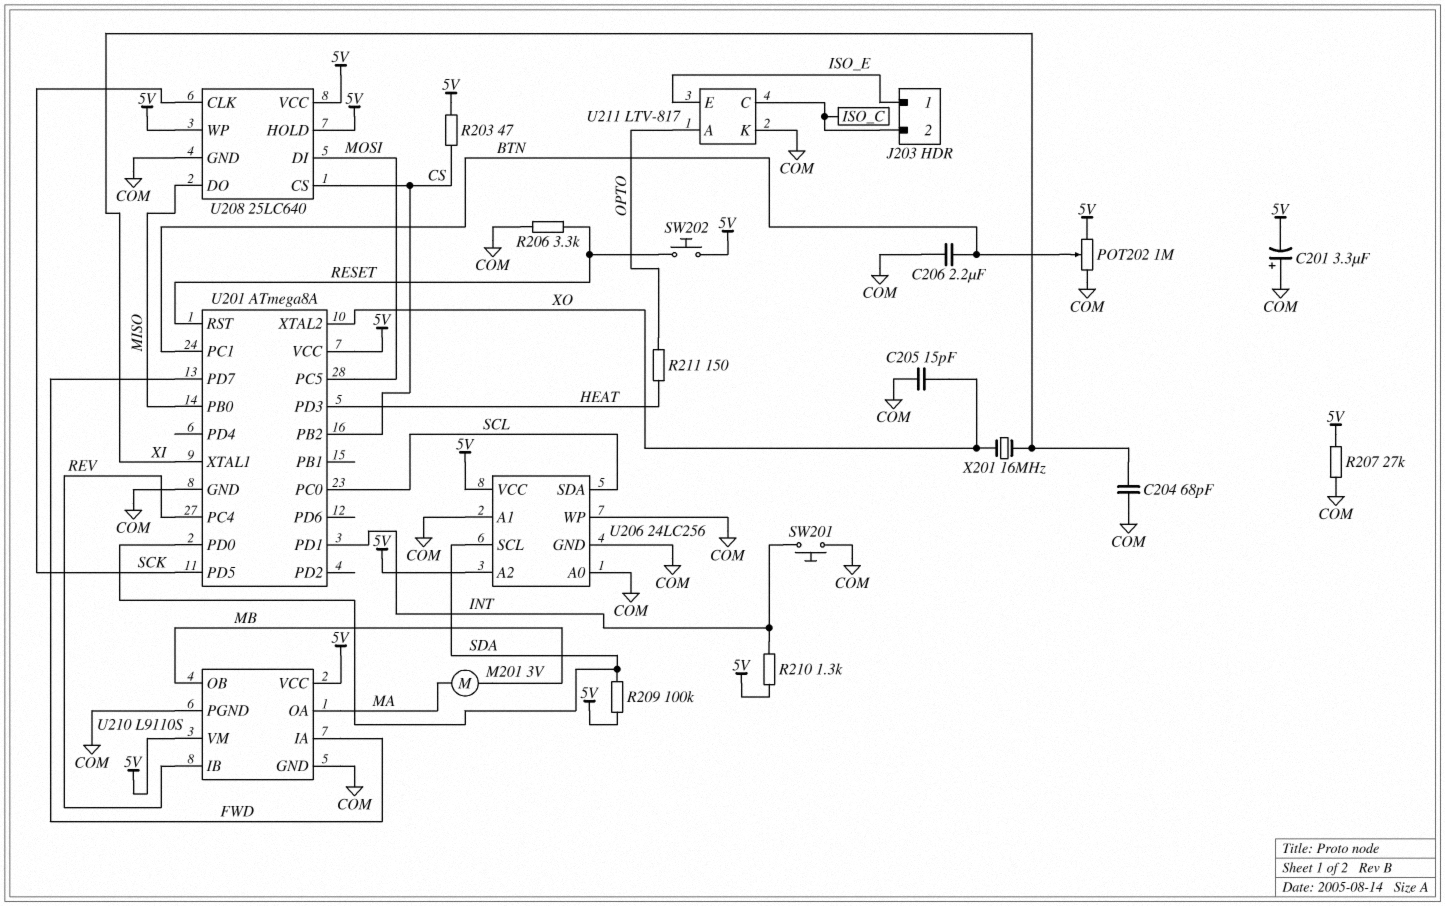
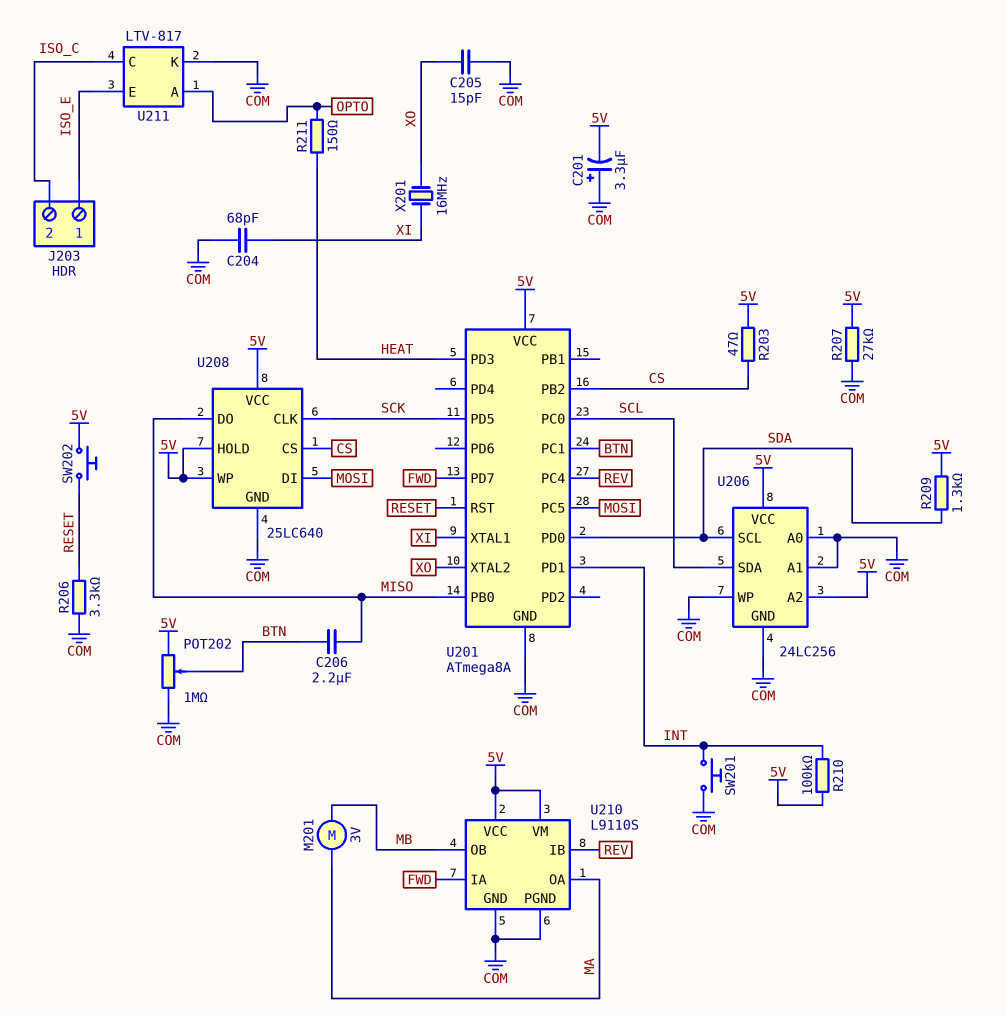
C206: 2.2uF (BTN, COM) -> 2.2uF (BTN, MISO)
R209: 100k (5V, SDA) -> 1.3k (5V, SDA)
R210: 1.3k (5V, INT) -> 100k (5V, INT)

